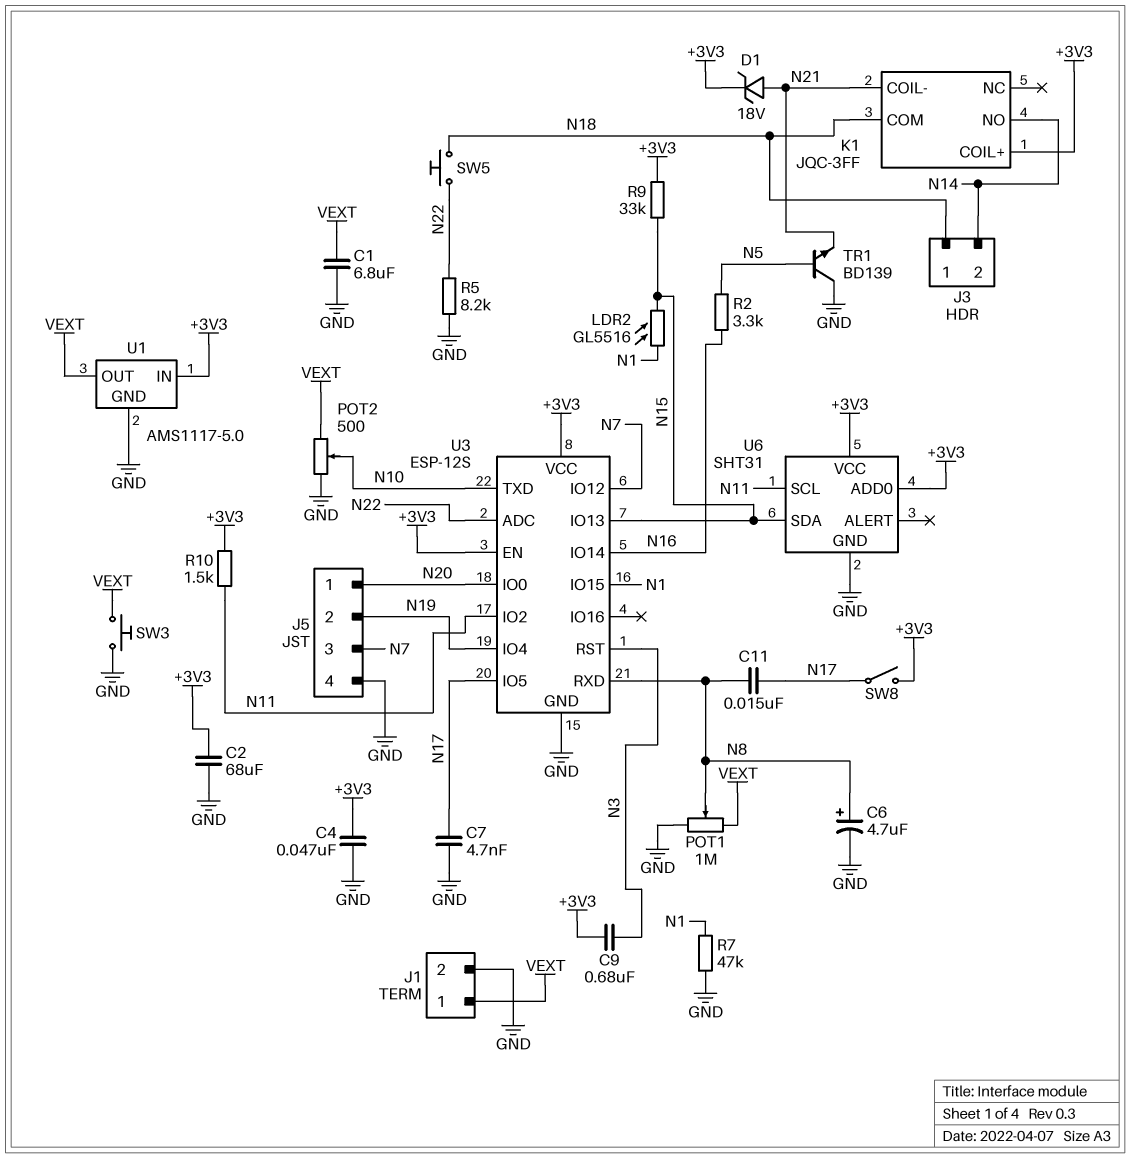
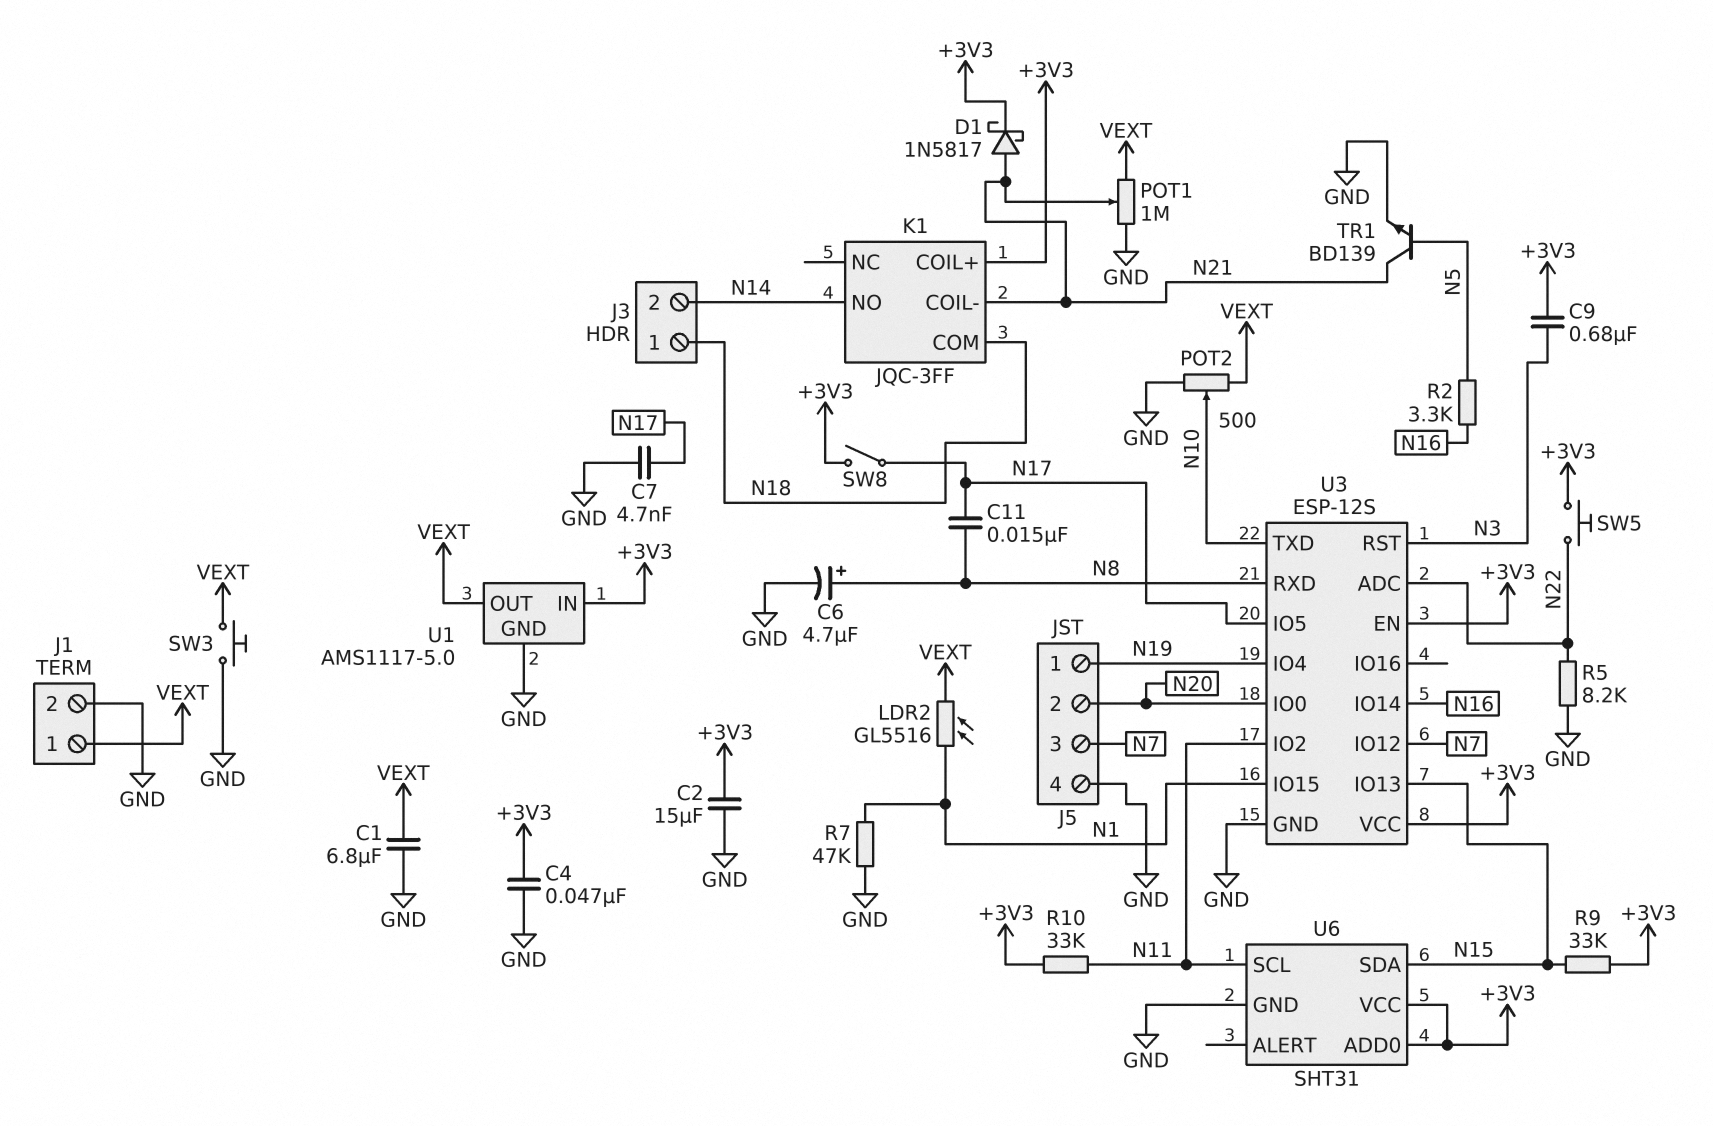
C2: 68uF (+3V3, GND) -> 15uF (+3V3, GND)
D1: zener 18V (A N21, K +3V3) -> schottky 1N5817 (A N21, K +3V3)
J5 pin 1: N20 -> N19
J5 pin 2: N19 -> N20
LDR2: GL5516 (N1, N15) -> GL5516 (N1, VEXT)
POT1: 1M (GND, VEXT, wiper N8) -> 1M (GND, VEXT, wiper N21)
R10: 1.5k (+3V3, N11) -> 33k (+3V3, N11)
SW5: button (N18, N22) -> button (+3V3, N22)
TR1: NPN BD139 (B N5, C GND, E N21) -> NPN BD139 (B N5, C N21, E GND)

